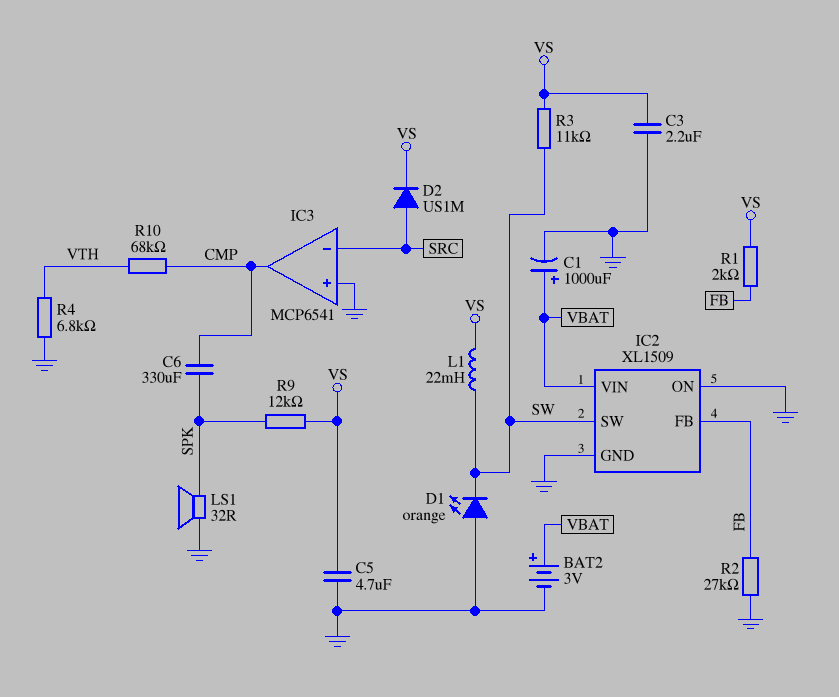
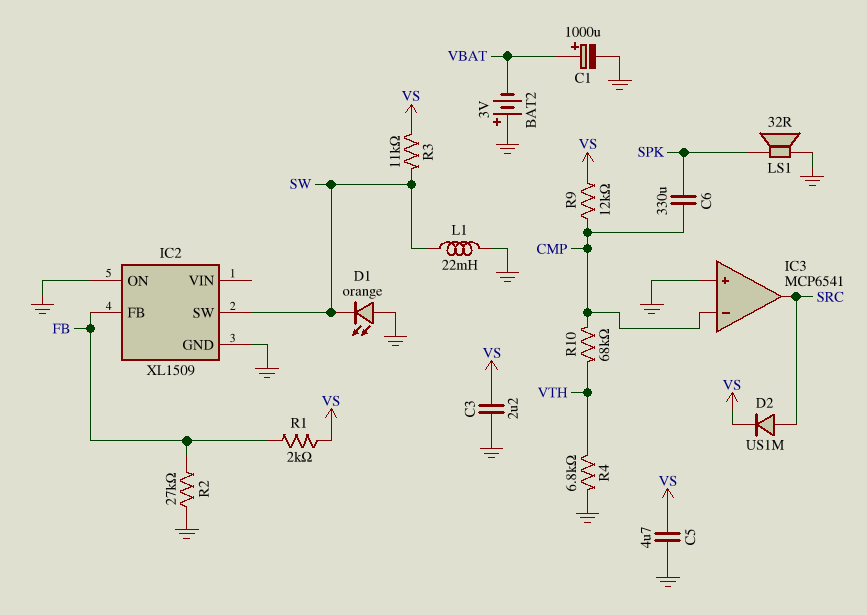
BAT2: 3V (plus VBAT, minus GND) -> 3V (plus GND, minus VBAT)
IC2 pin VIN: VBAT -> none
IC3 pin in-: SRC -> CMP
IC3 pin out: CMP -> SRC
L1: 22mH (SW, VS) -> 22mH (GND, SW)
R9: 12k (SPK, VS) -> 12k (CMP, VS)

